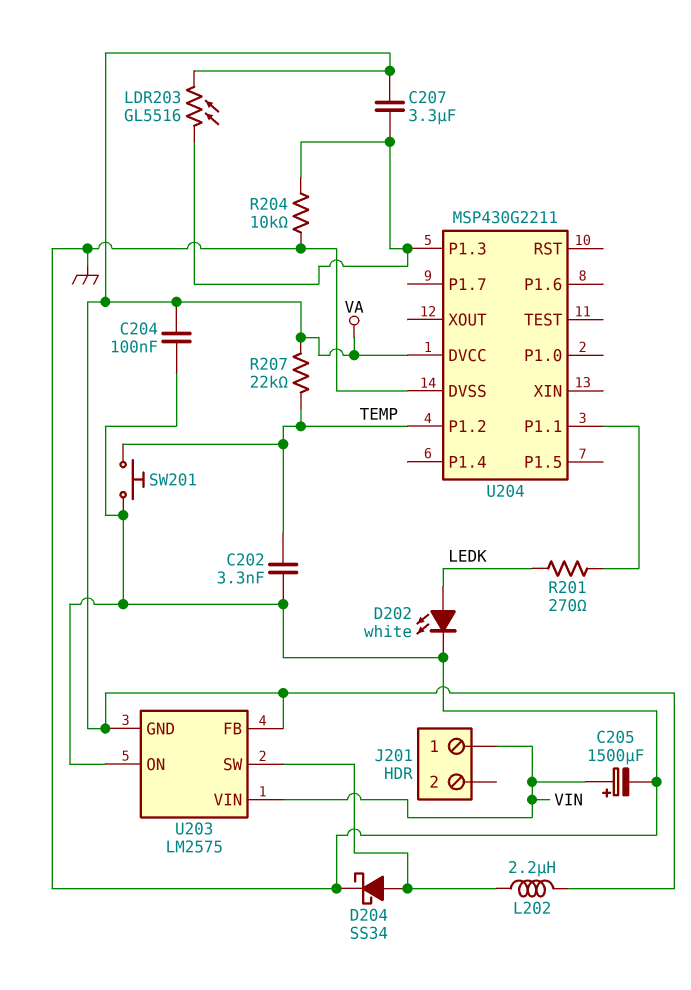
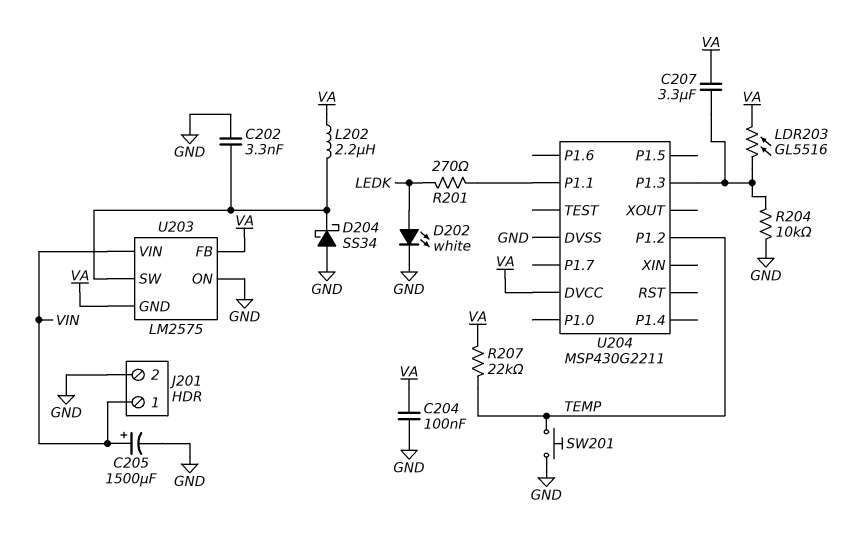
C202: 3.3nF (GND, TEMP) -> 3.3nF (GND, U203/SW)
D204: schottky SS34 (A U203/SW, K GND) -> schottky SS34 (A GND, K U203/SW)
J201 pin 2: none -> GND

